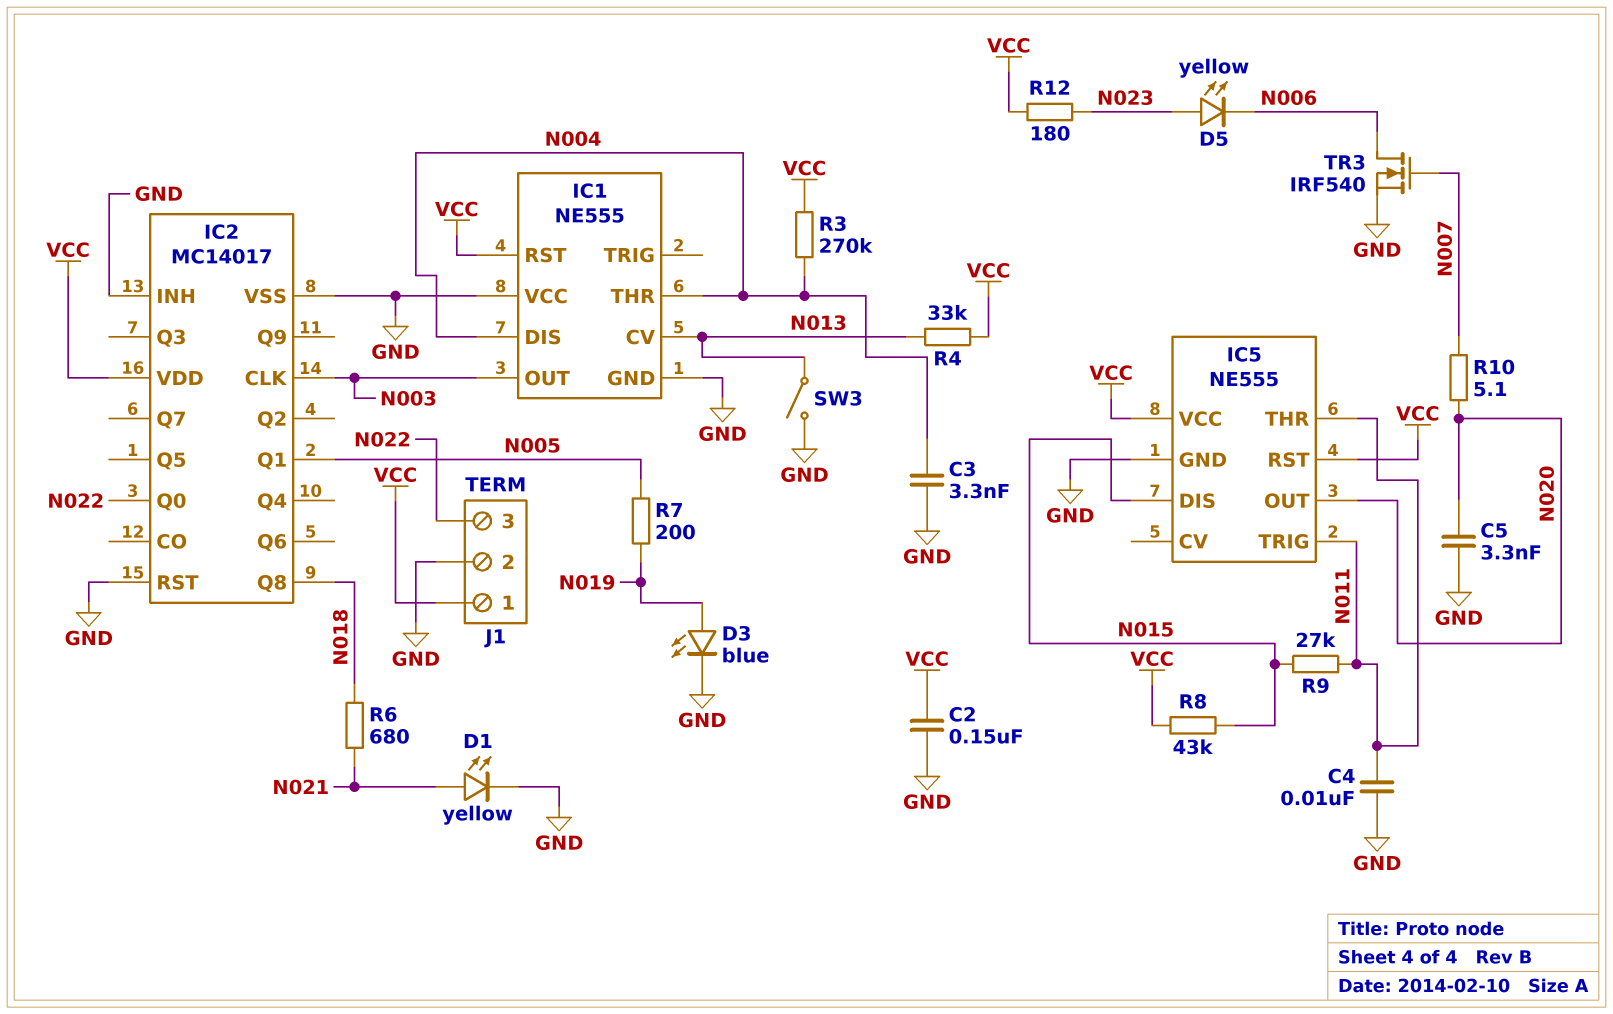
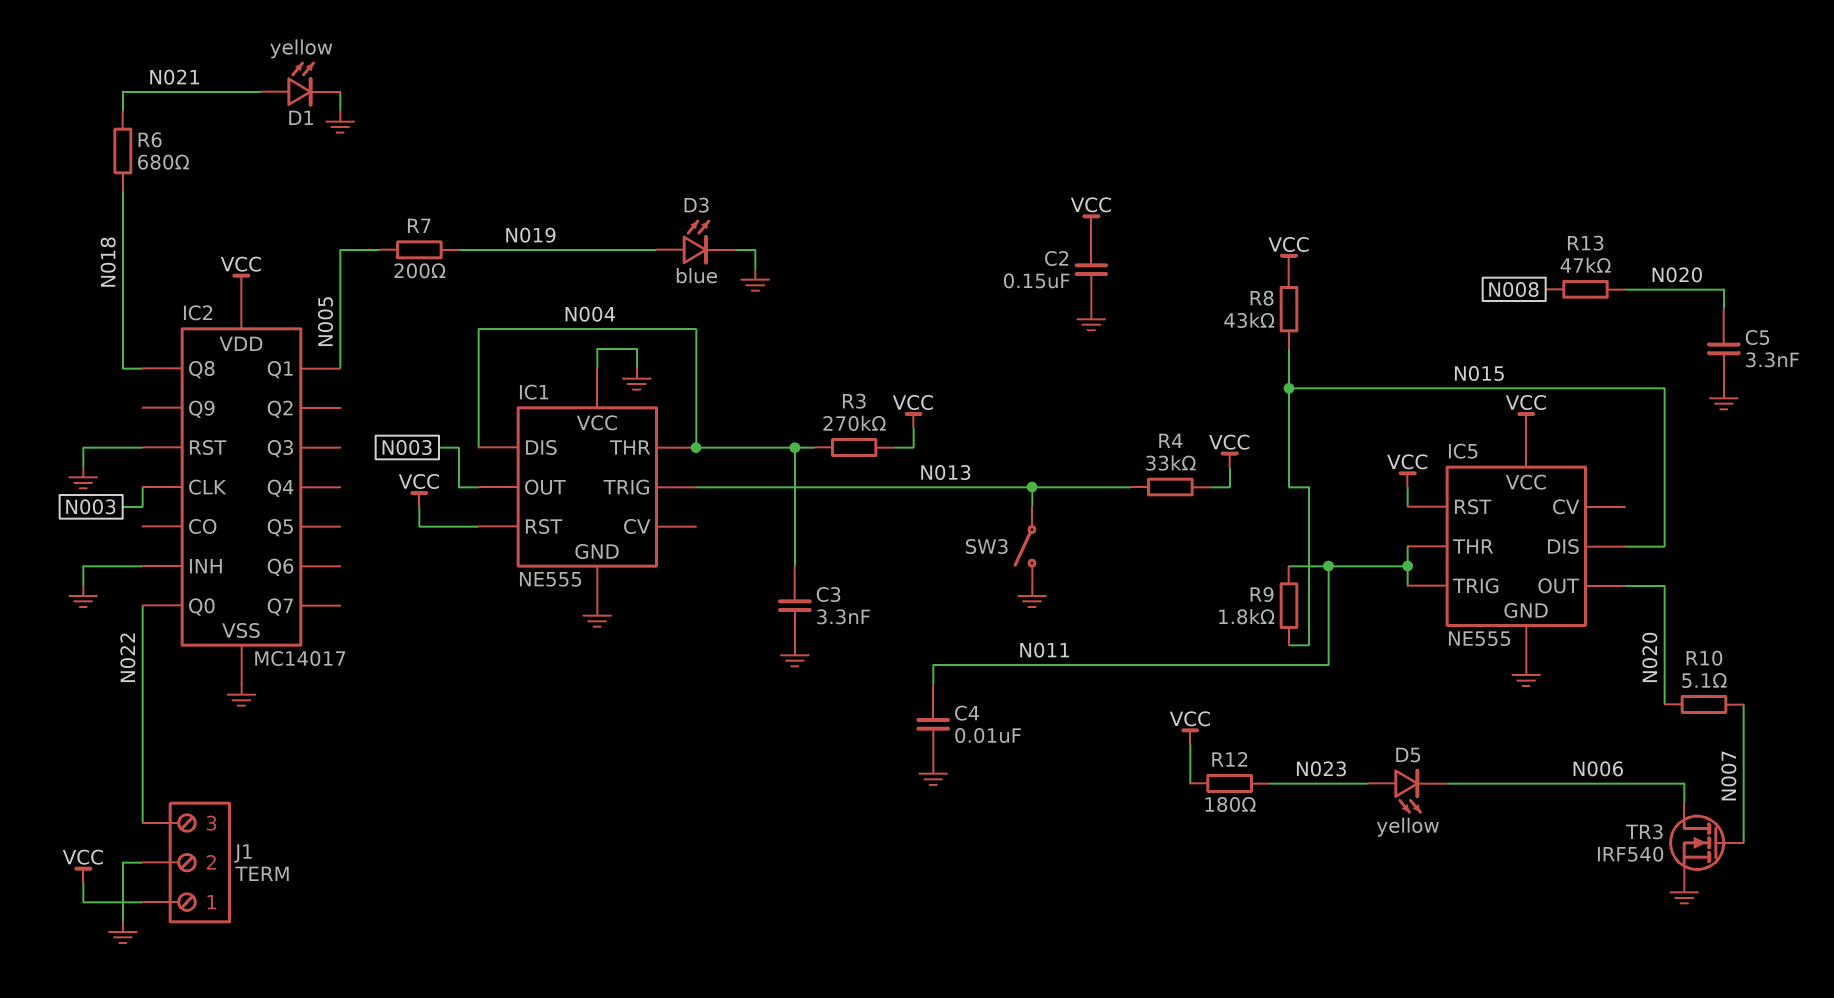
IC1 pin CV: N013 -> none
IC1 pin TRIG: none -> N013
R9: 27k (N011, N015) -> 1.8k (N011, N015)
R13: none -> 47k (N008, N020)

